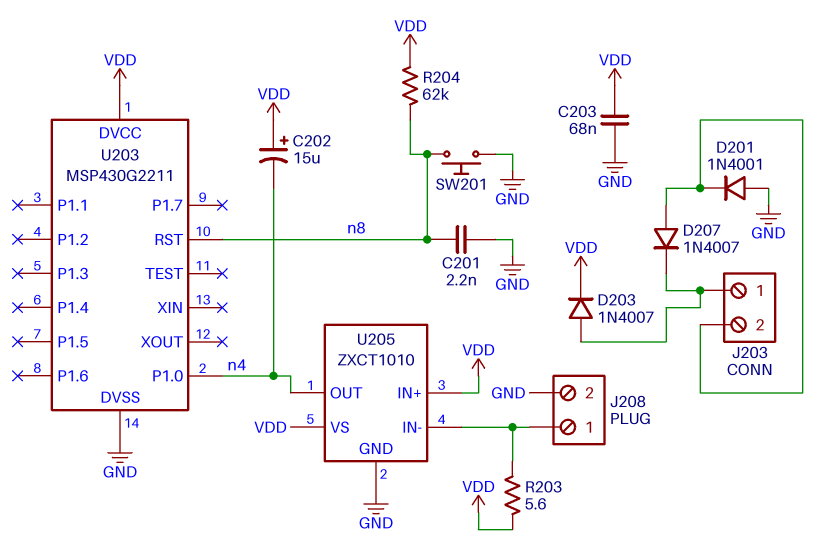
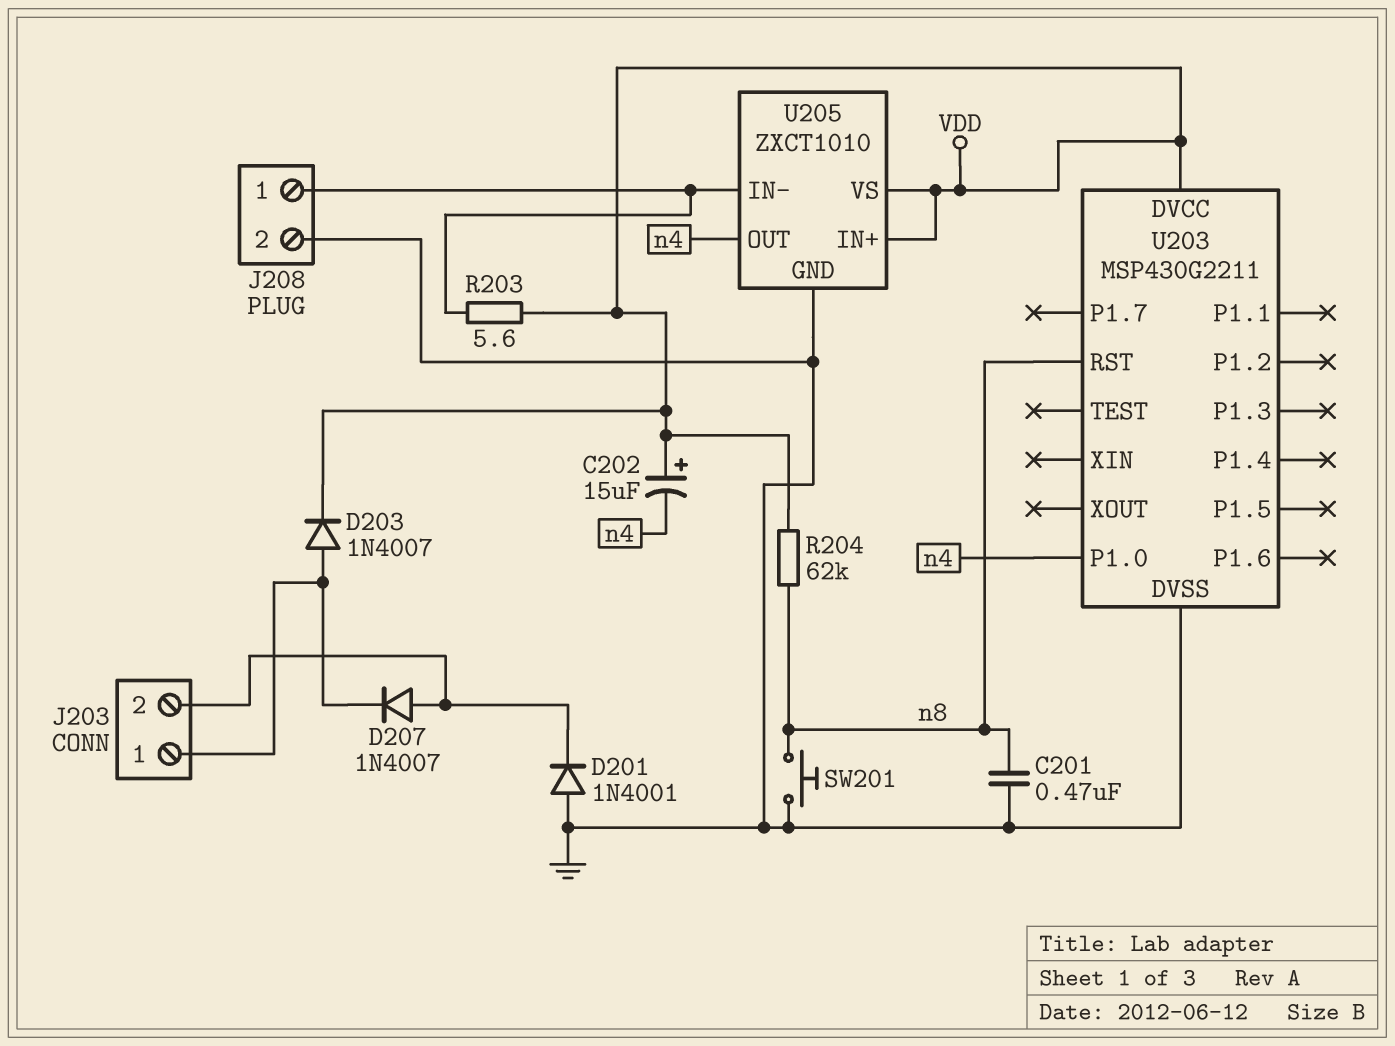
C201: 2.2nF (GND, n8) -> 470nF (GND, n8)
C203: 68nF (GND, VDD) -> none

